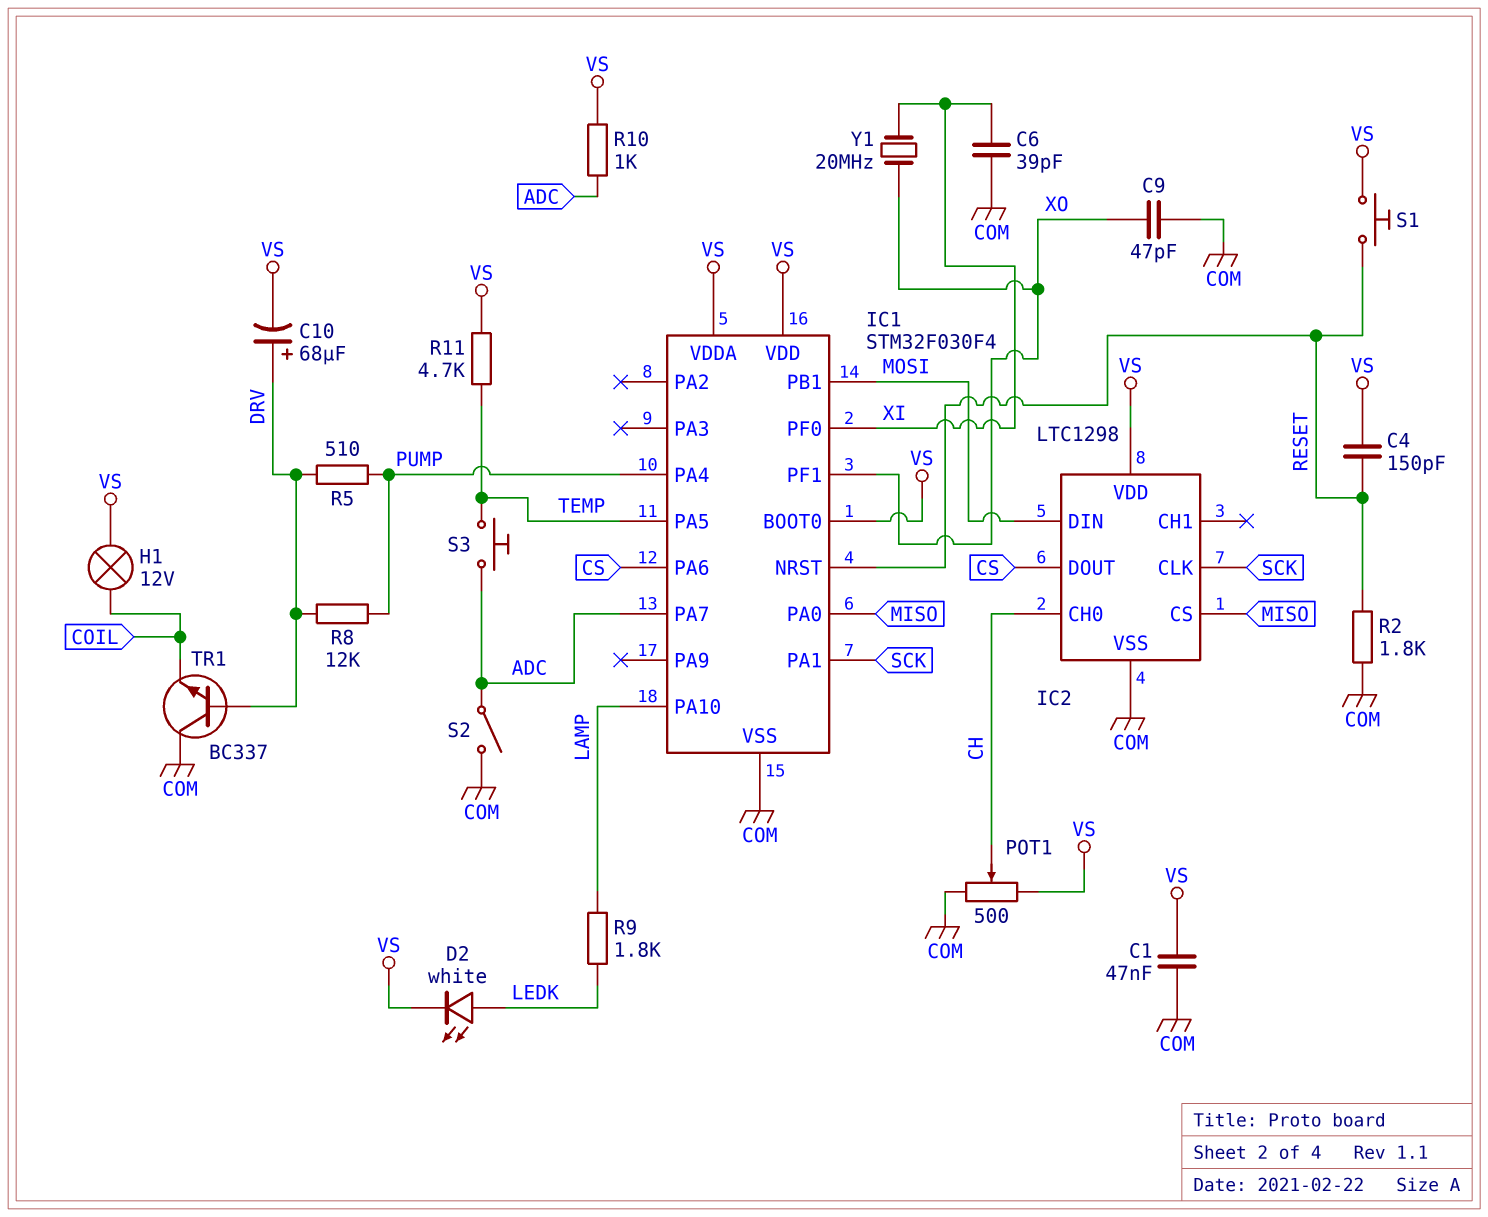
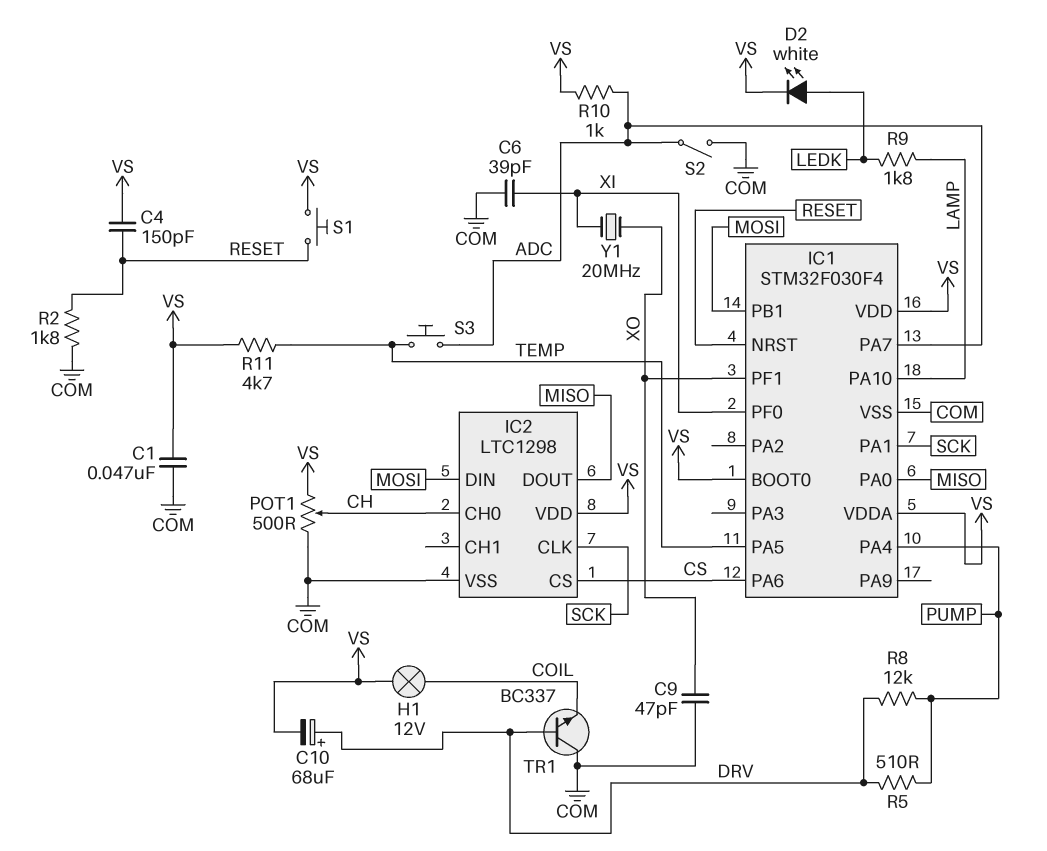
IC2 pin CS: MISO -> CS
IC2 pin DOUT: CS -> MISO

